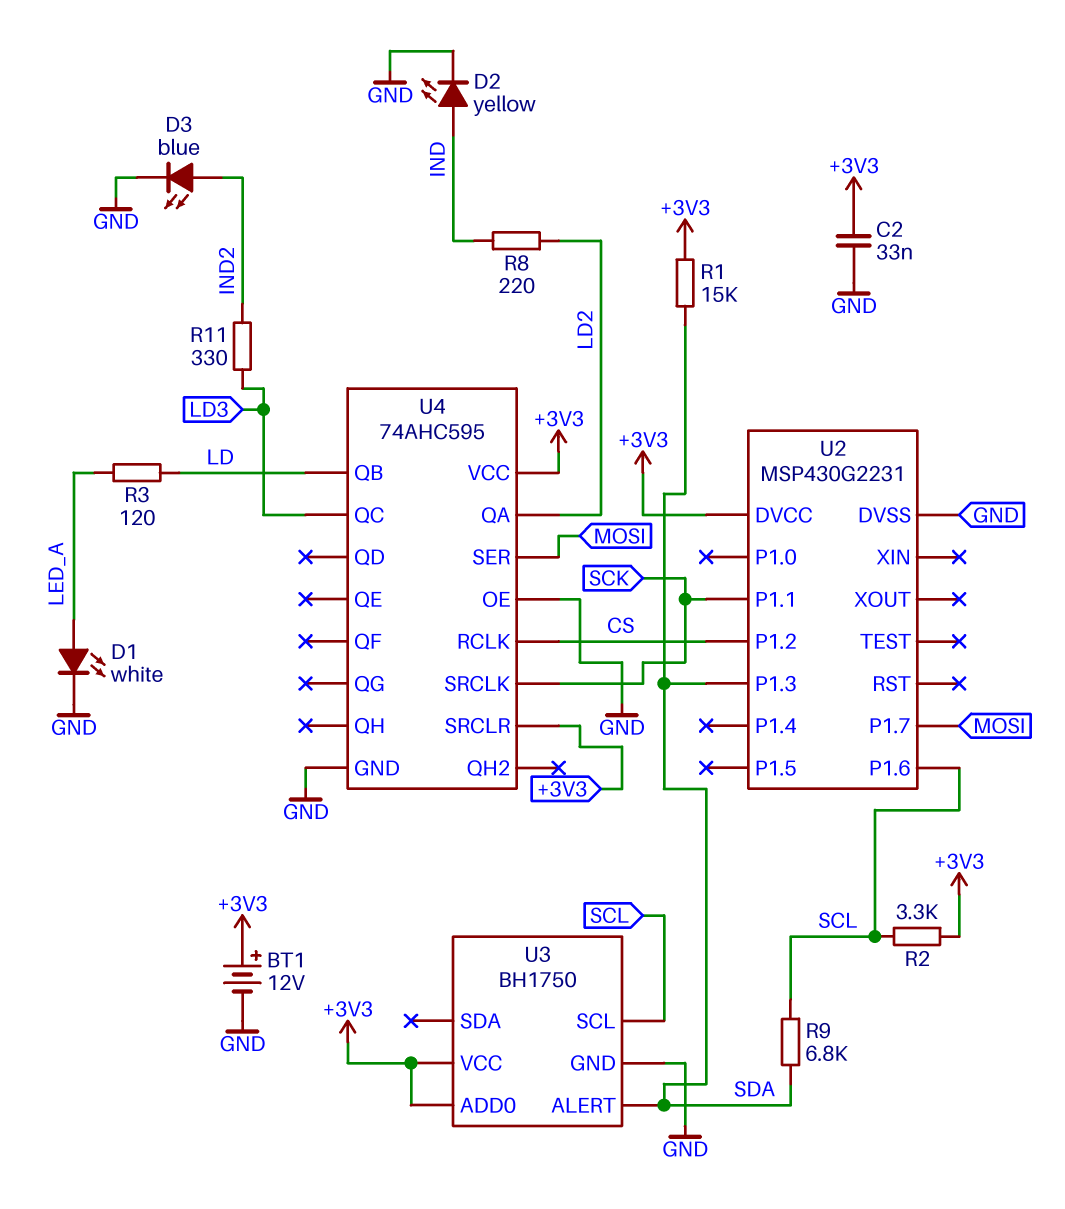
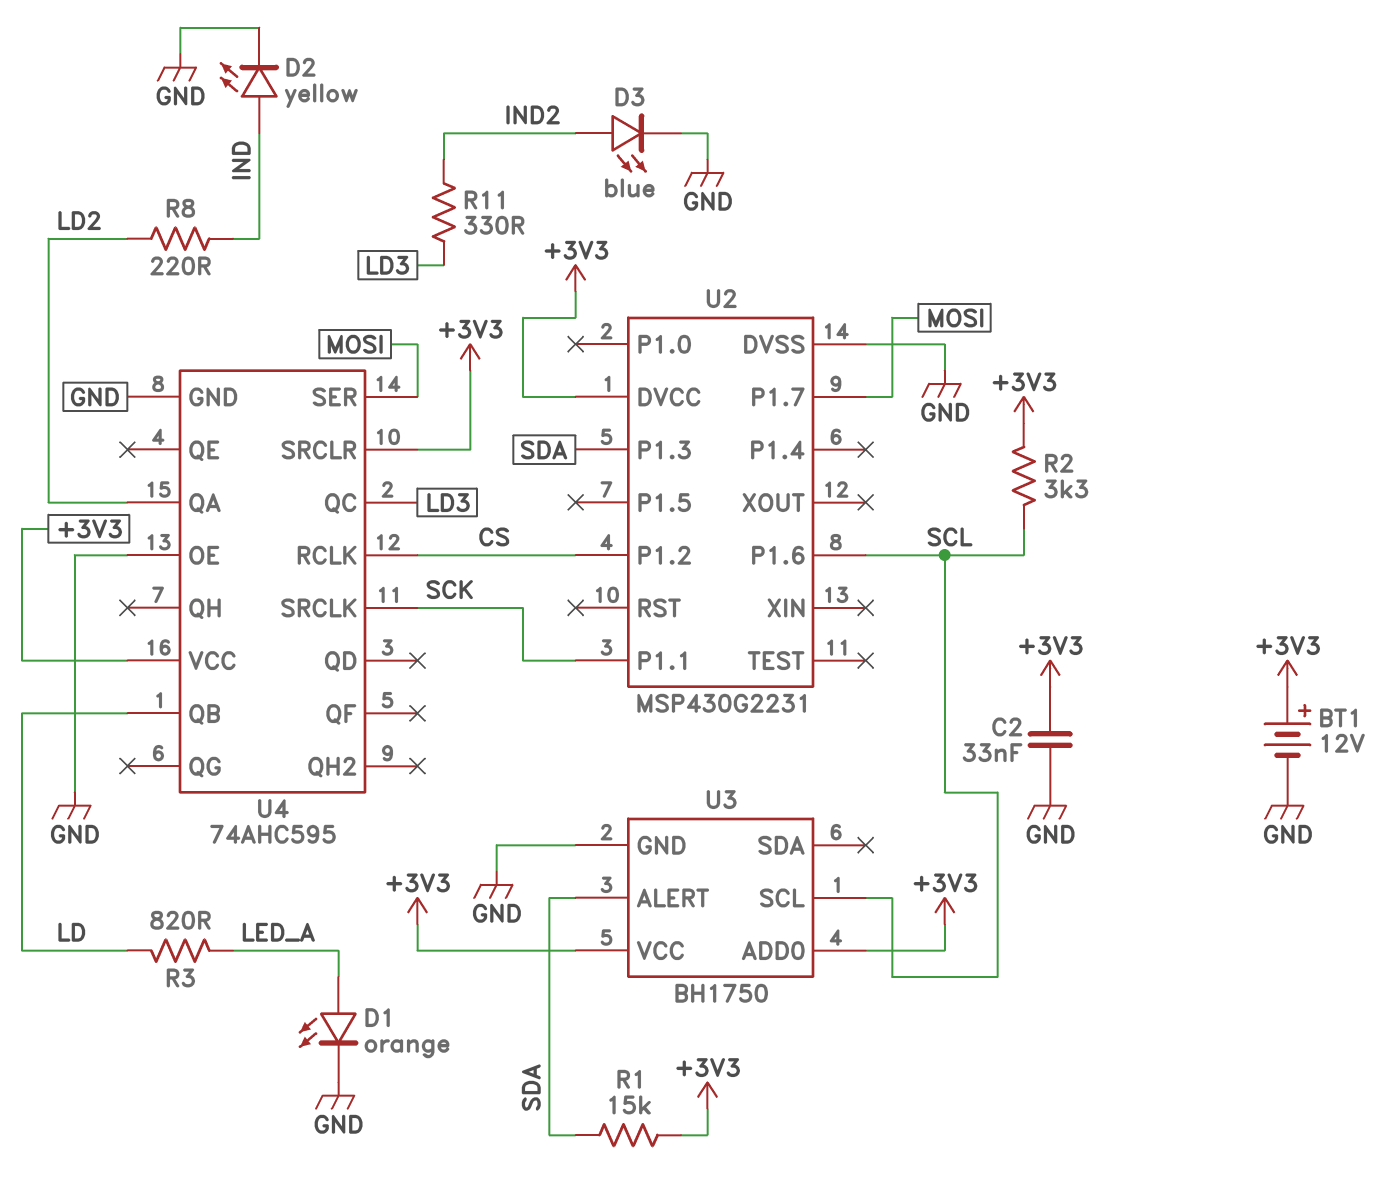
D1: LED white (A LED_A, K GND) -> LED orange (A LED_A, K GND)
R3: 120 (LD, LED_A) -> 820 (LD, LED_A)
R9: 6.8k (SCL, SDA) -> none

